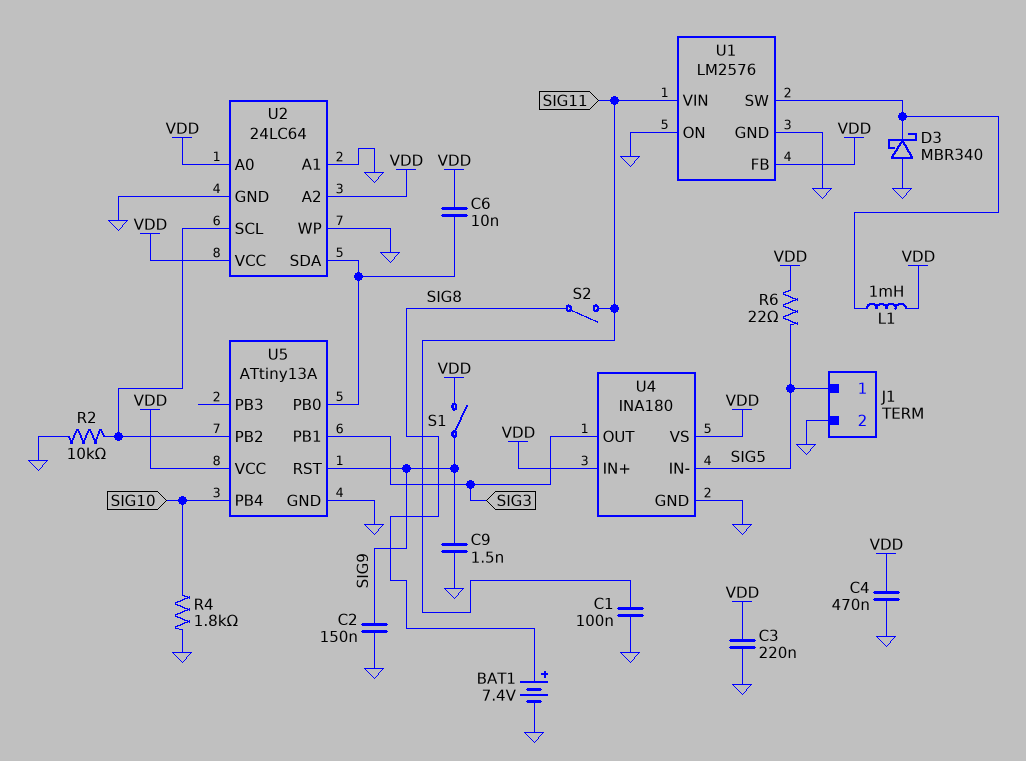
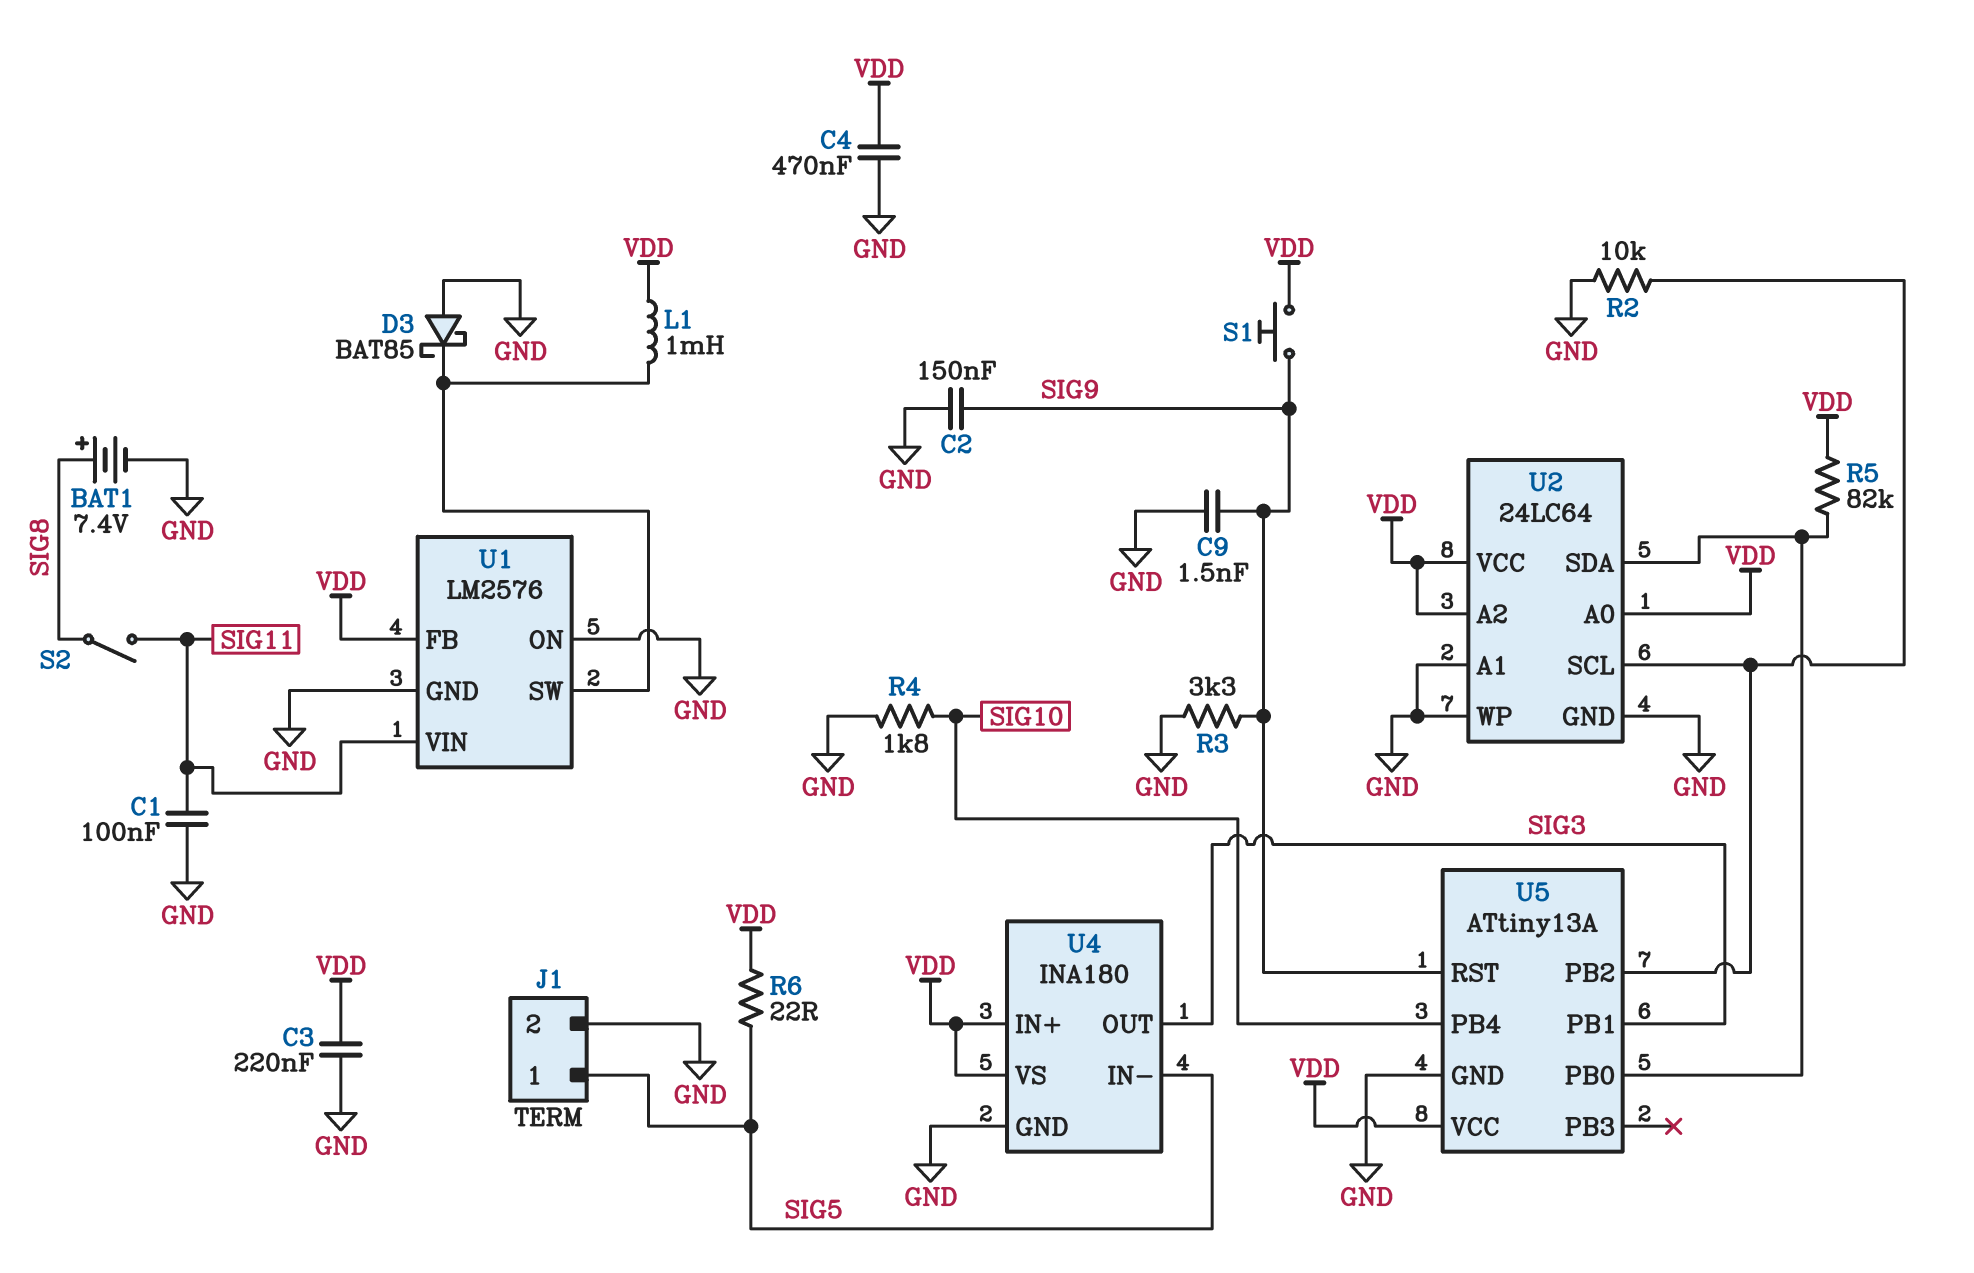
C6: 10nF (U2/SDA, VDD) -> none
D3: schottky MBR340 (A GND, K U1/SW) -> schottky BAT85 (A GND, K U1/SW)
R3: none -> 3.3k (GND, SIG9)
R5: none -> 82k (U2/SDA, VDD)
S1: switch (SIG9, VDD) -> button (SIG9, VDD)

